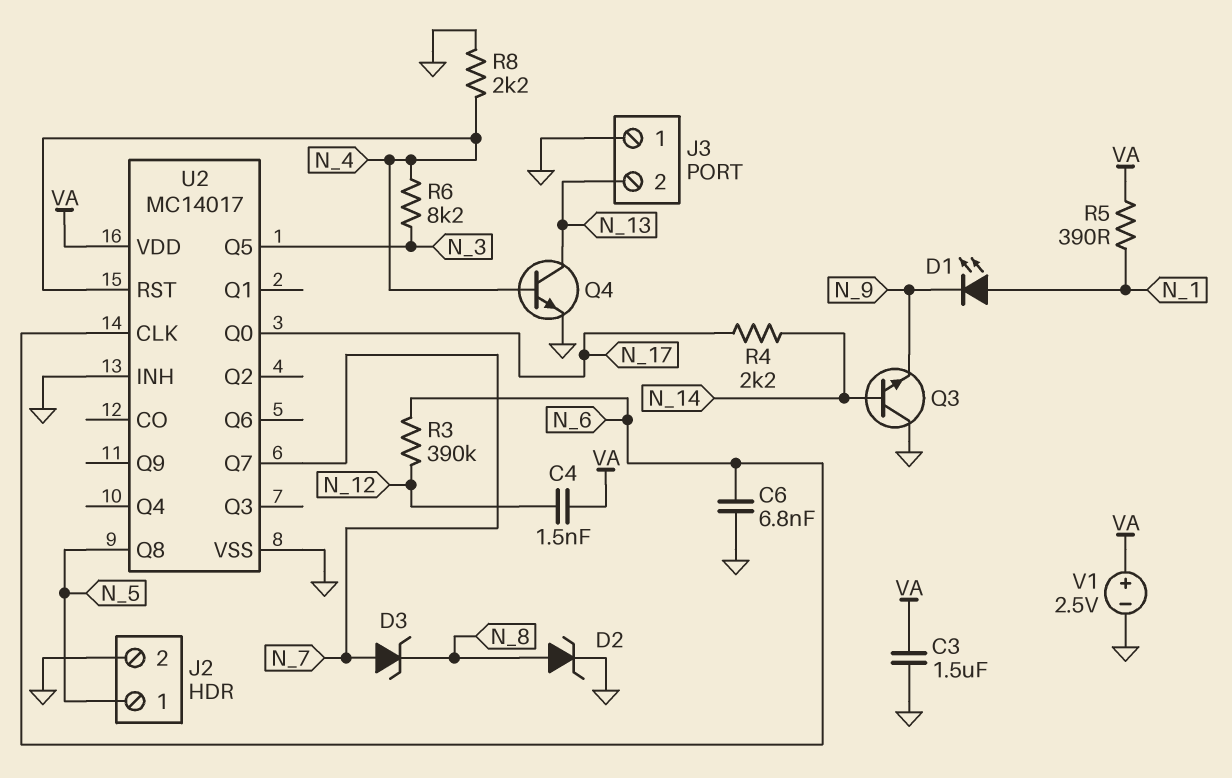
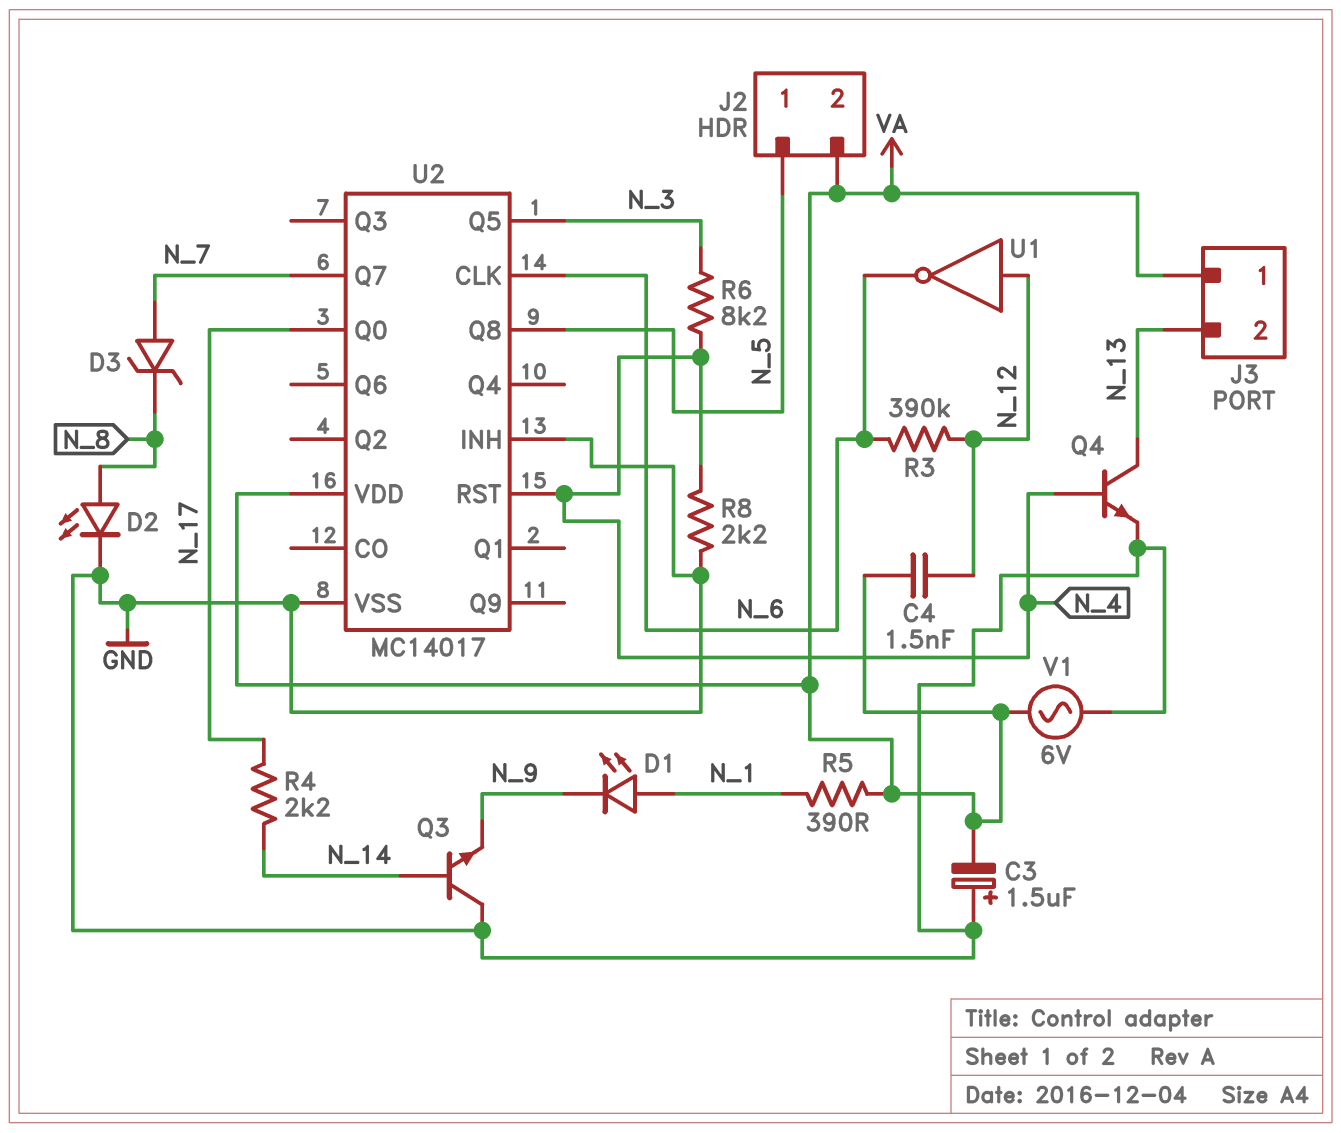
C3: 1.5uF (GND, VA) -> 1.5uF (plus GND, minus VA)
C6: 6.8nF (GND, N_6) -> none
D2: zener (A N_8, K GND) -> LED (A N_8, K GND)
J2 pin 2: GND -> VA
J3 pin 1: GND -> VA
U1: none -> NOT (in N_12, out N_6)
V1: 2.5V (plus VA, minus GND) -> AC 6V (GND, VA)

